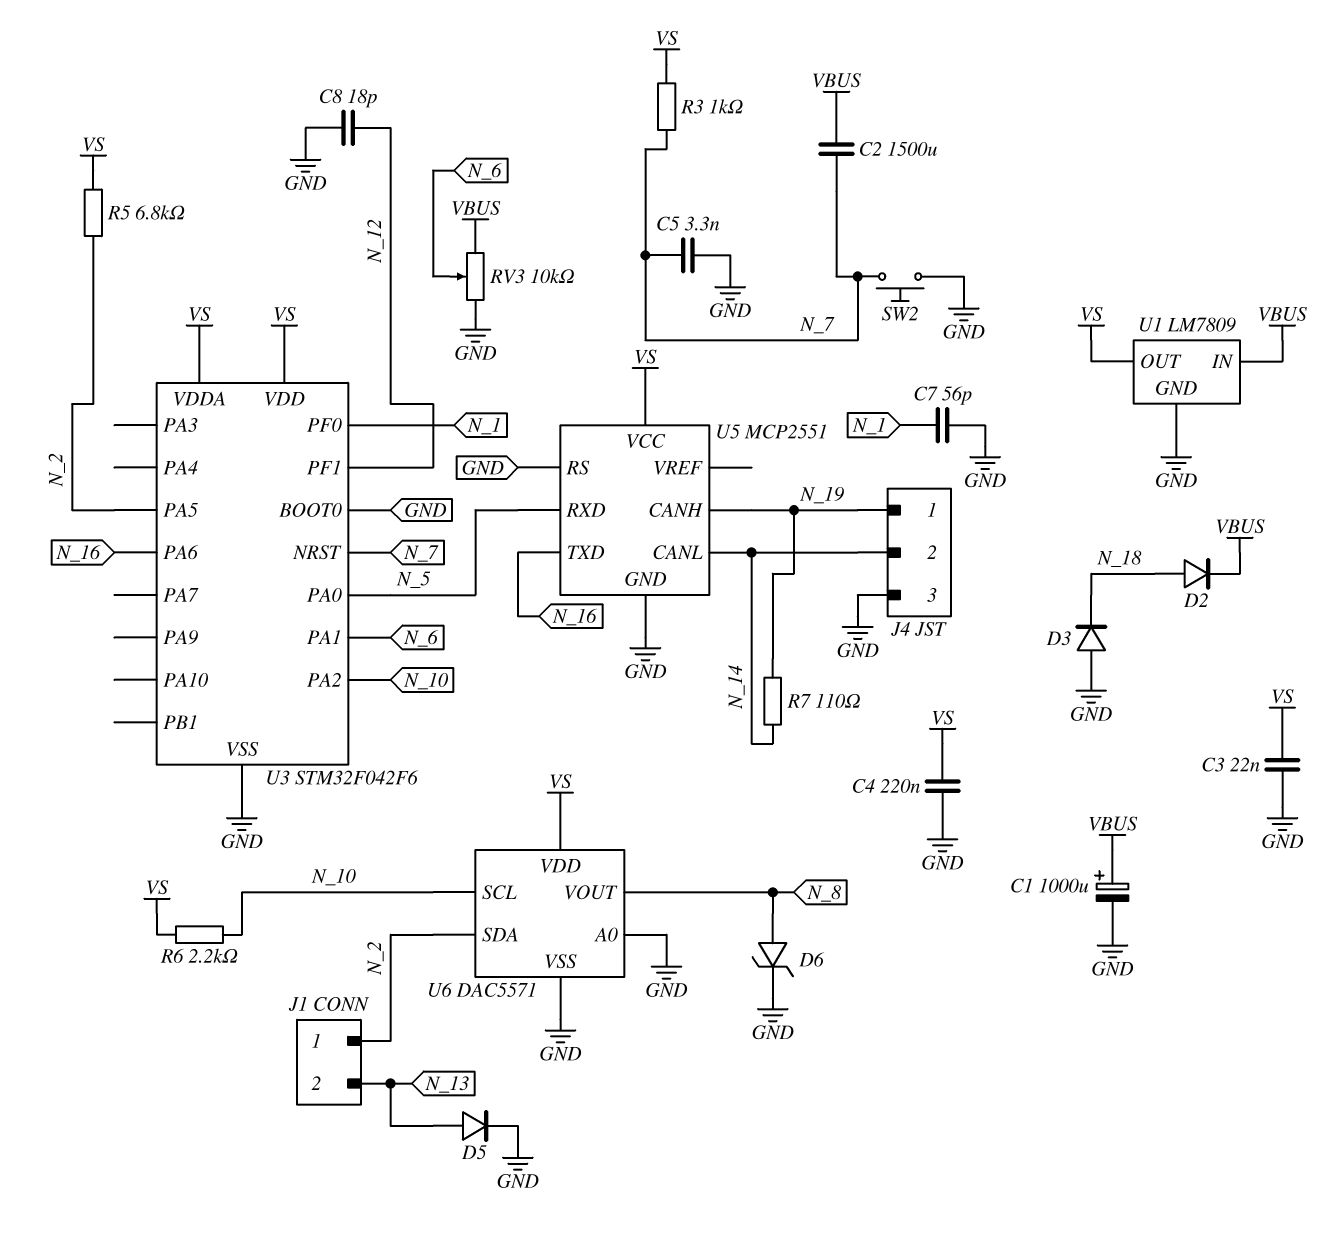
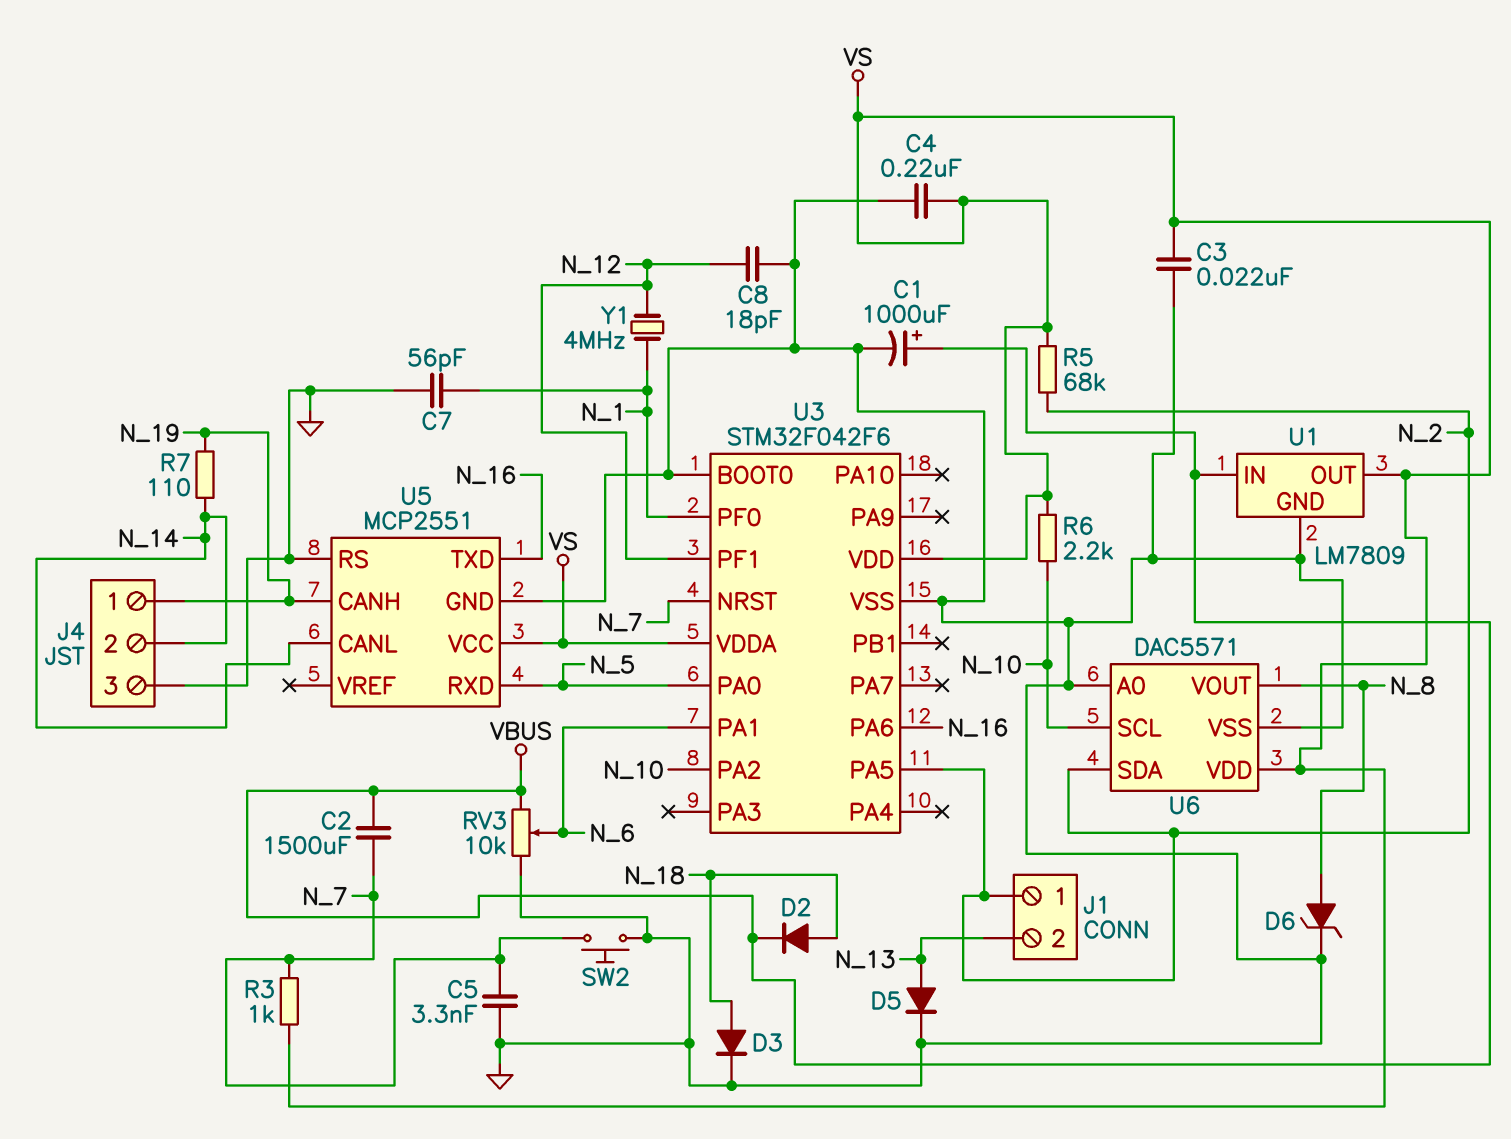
D3: diode (A GND, K N_18) -> diode (A N_18, K GND)
R5: 6.8k (N_2, VS) -> 68k (N_2, VS)
Y1: none -> 4MHz (N_1, N_12)

